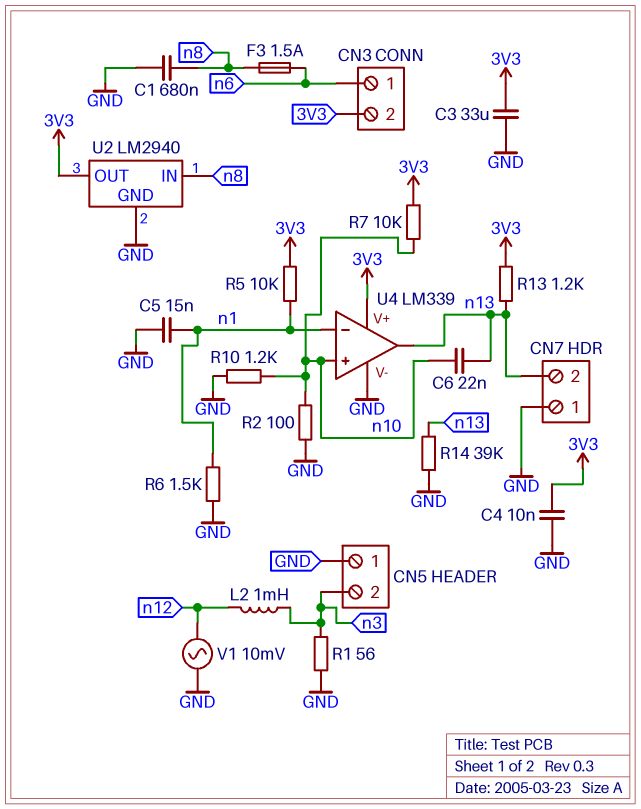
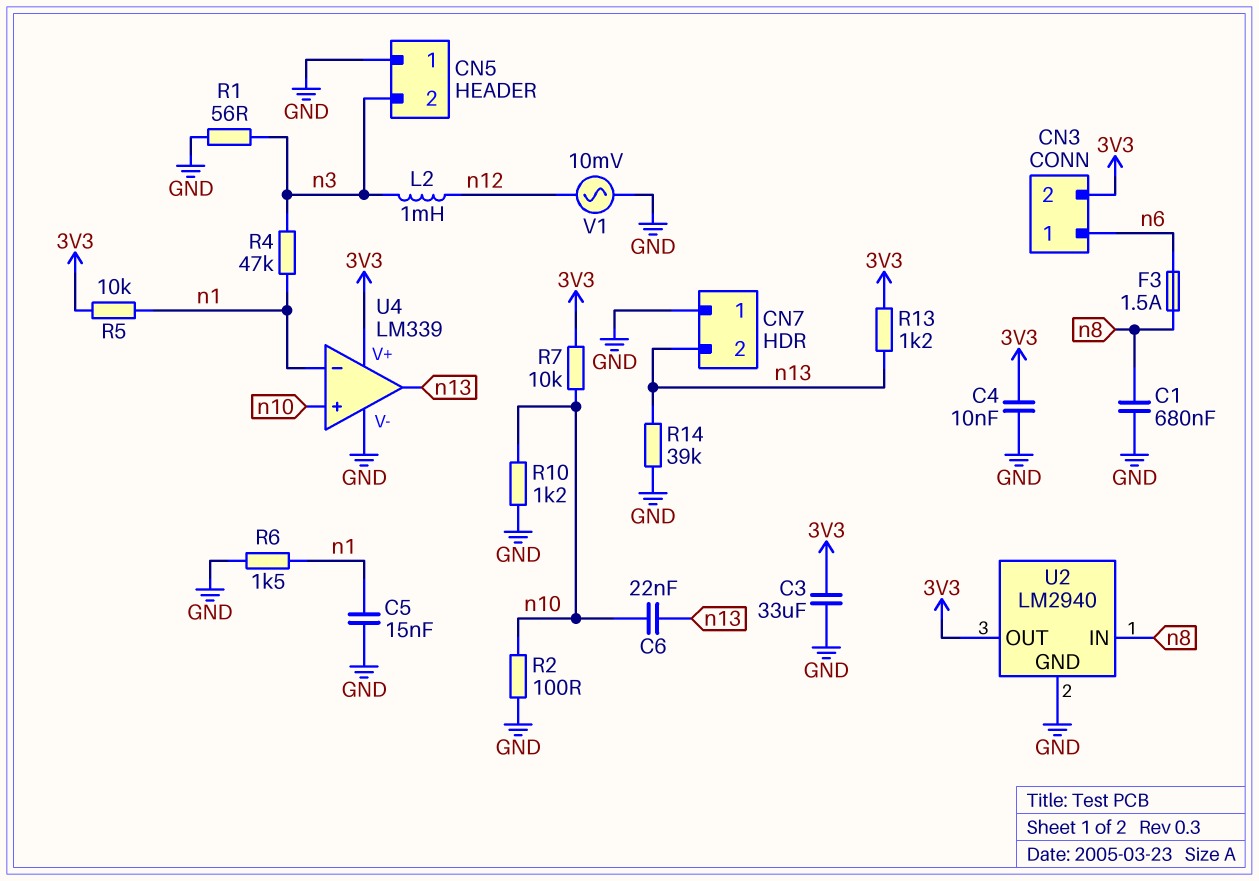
R4: none -> 47k (n1, n3)

